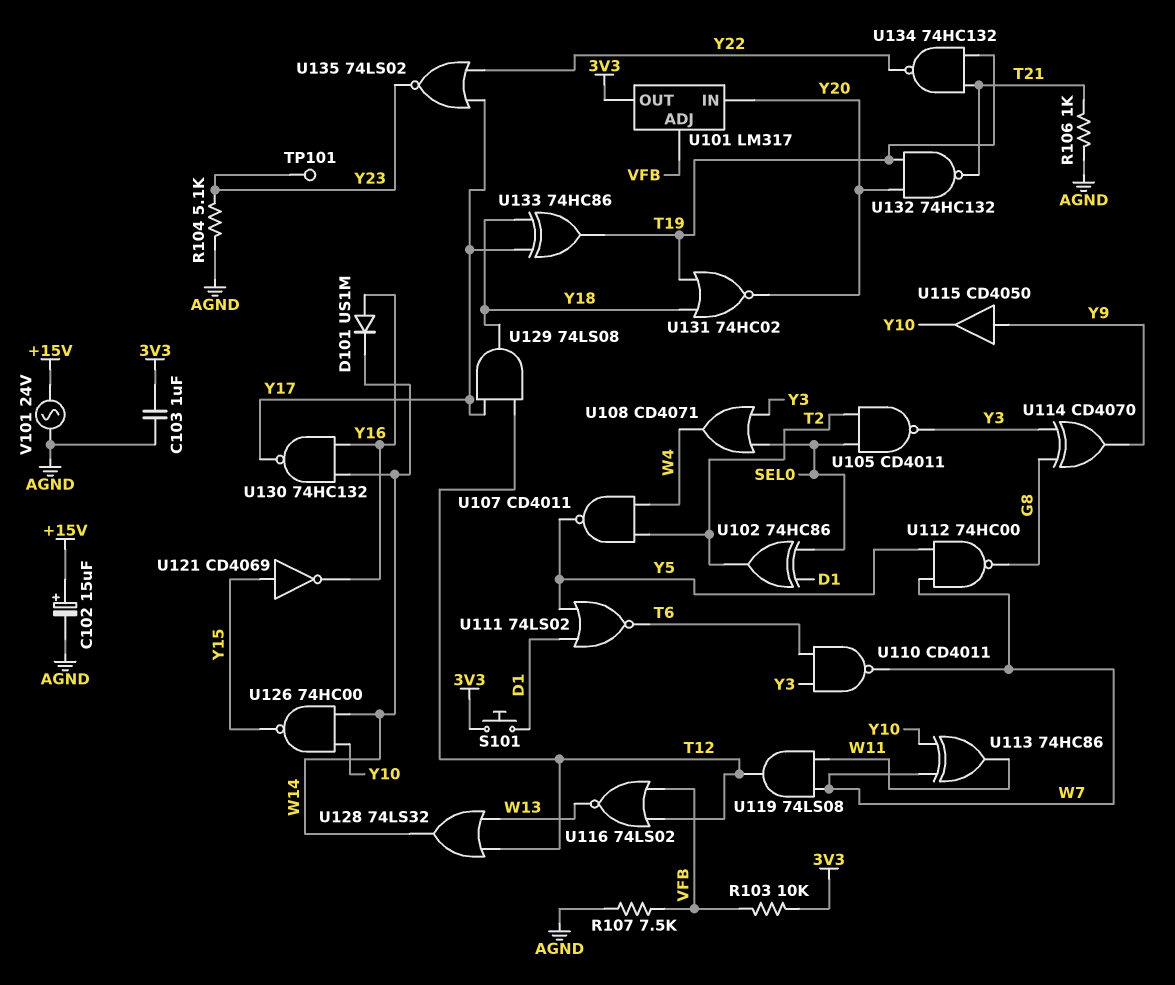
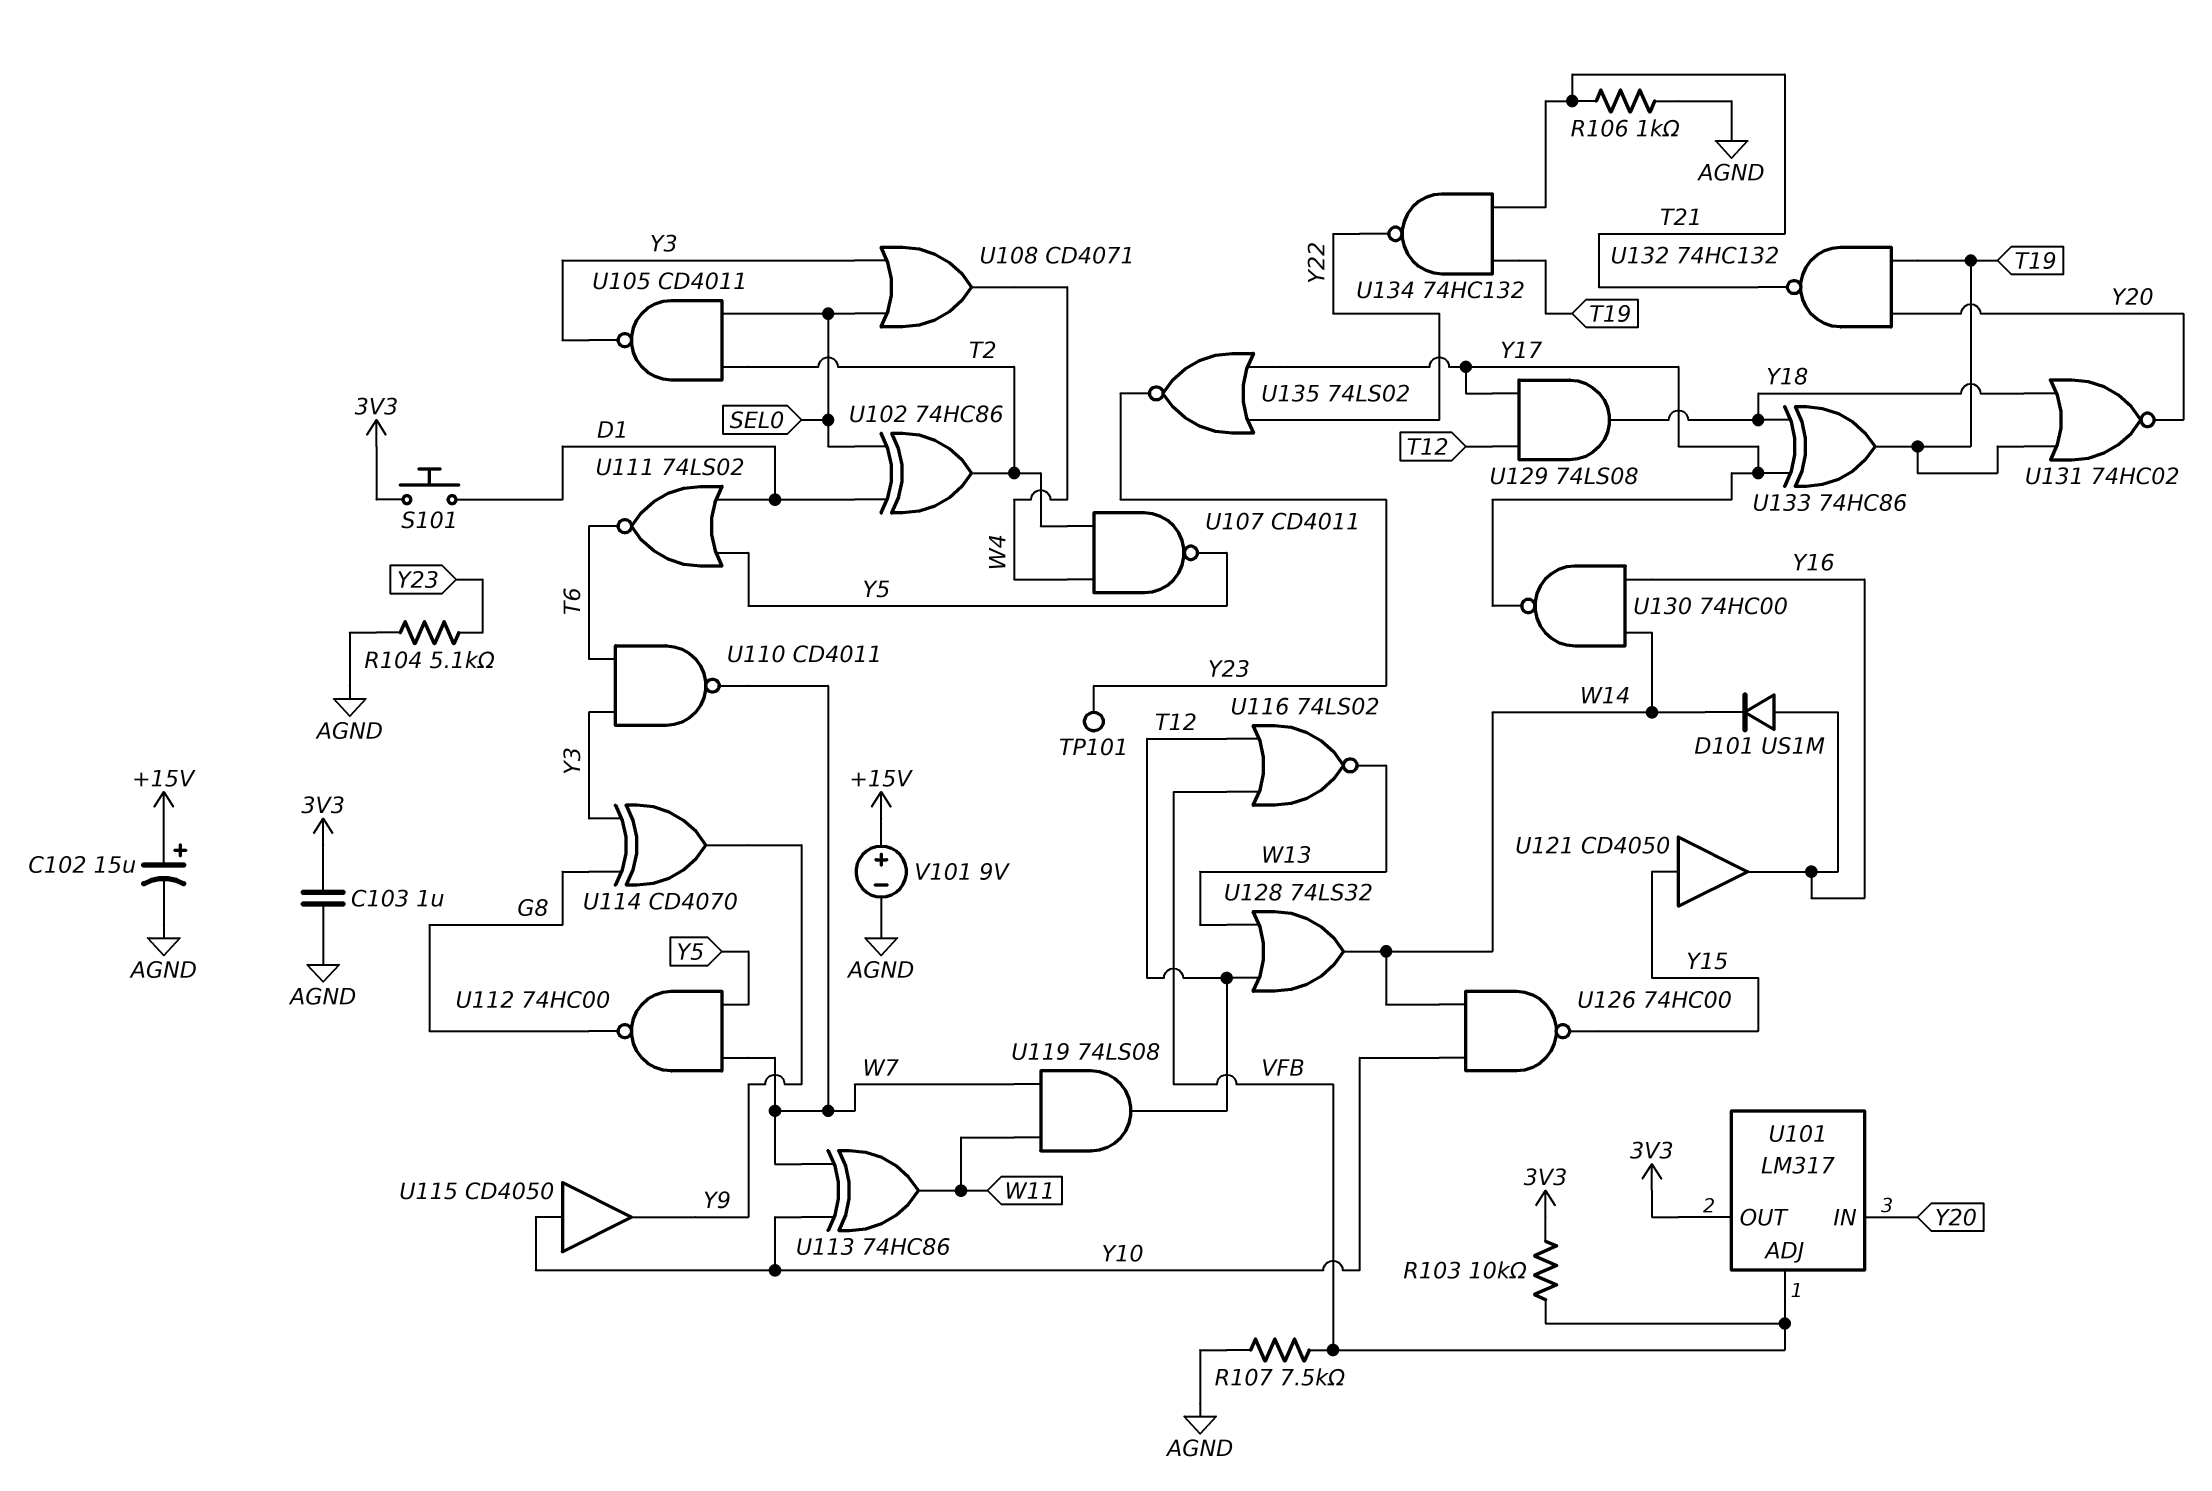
U115: buffer CD4050 (in Y9, out Y10) -> buffer CD4050 (in Y10, out Y9)
U121: NOT CD4069 (in Y15, out Y16) -> buffer CD4050 (in Y15, out Y16)
U130: NAND 74HC132 (in W14, in Y16, out Y17) -> NAND 74HC00 (in W14, in Y16, out Y17)
V101: AC 24V (+15V, AGND) -> 9V (plus +15V, minus AGND)

